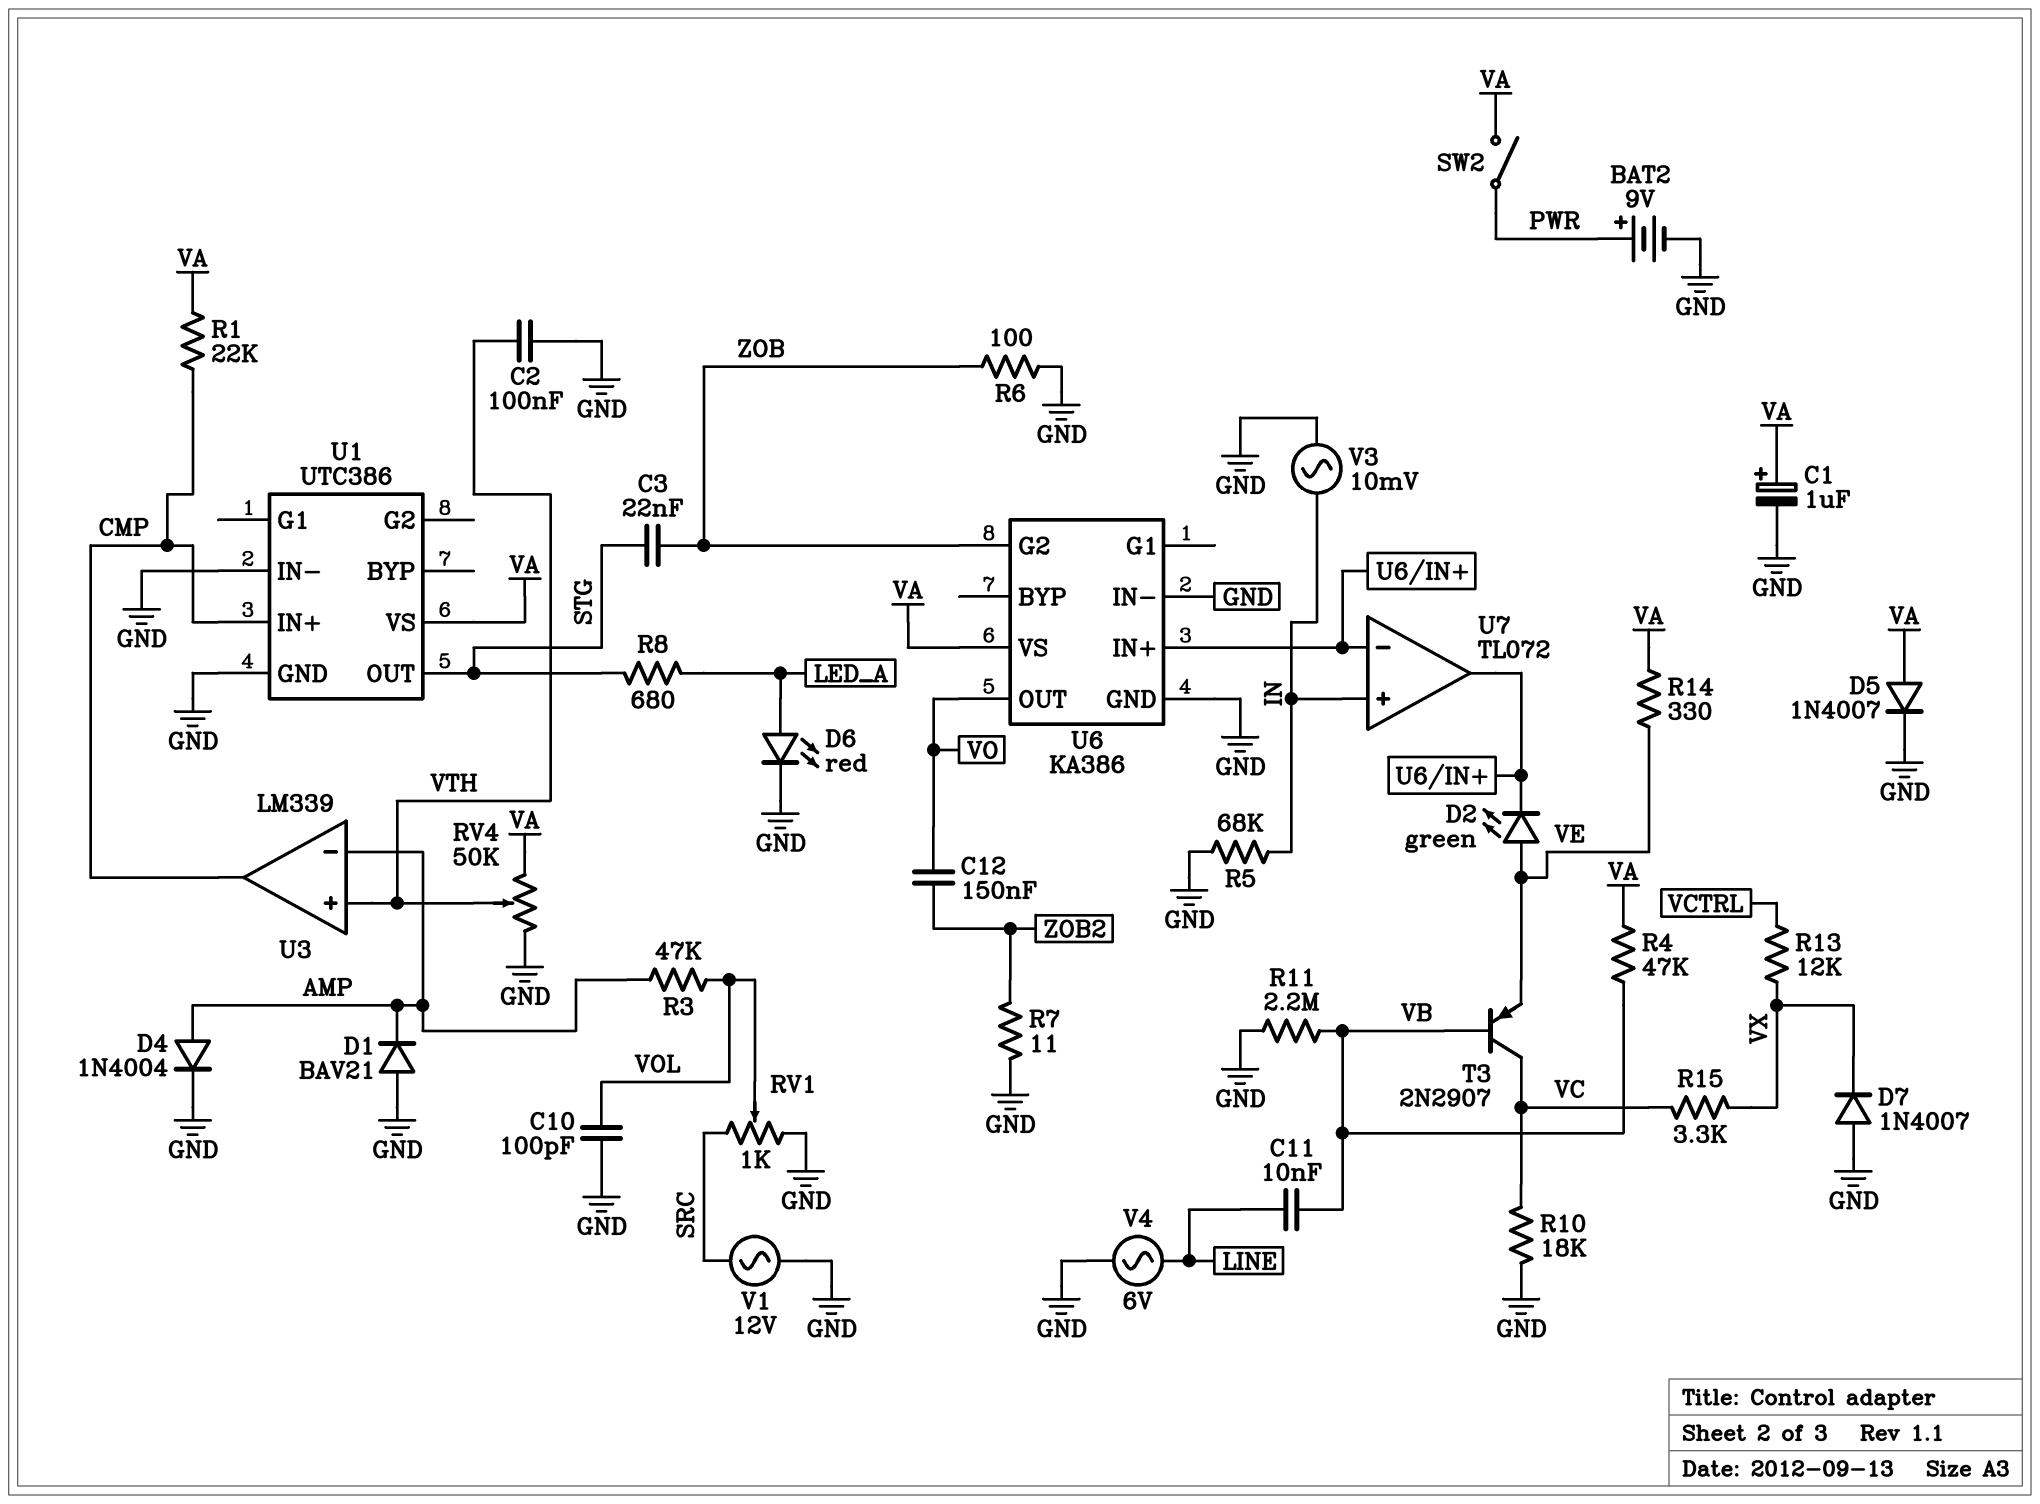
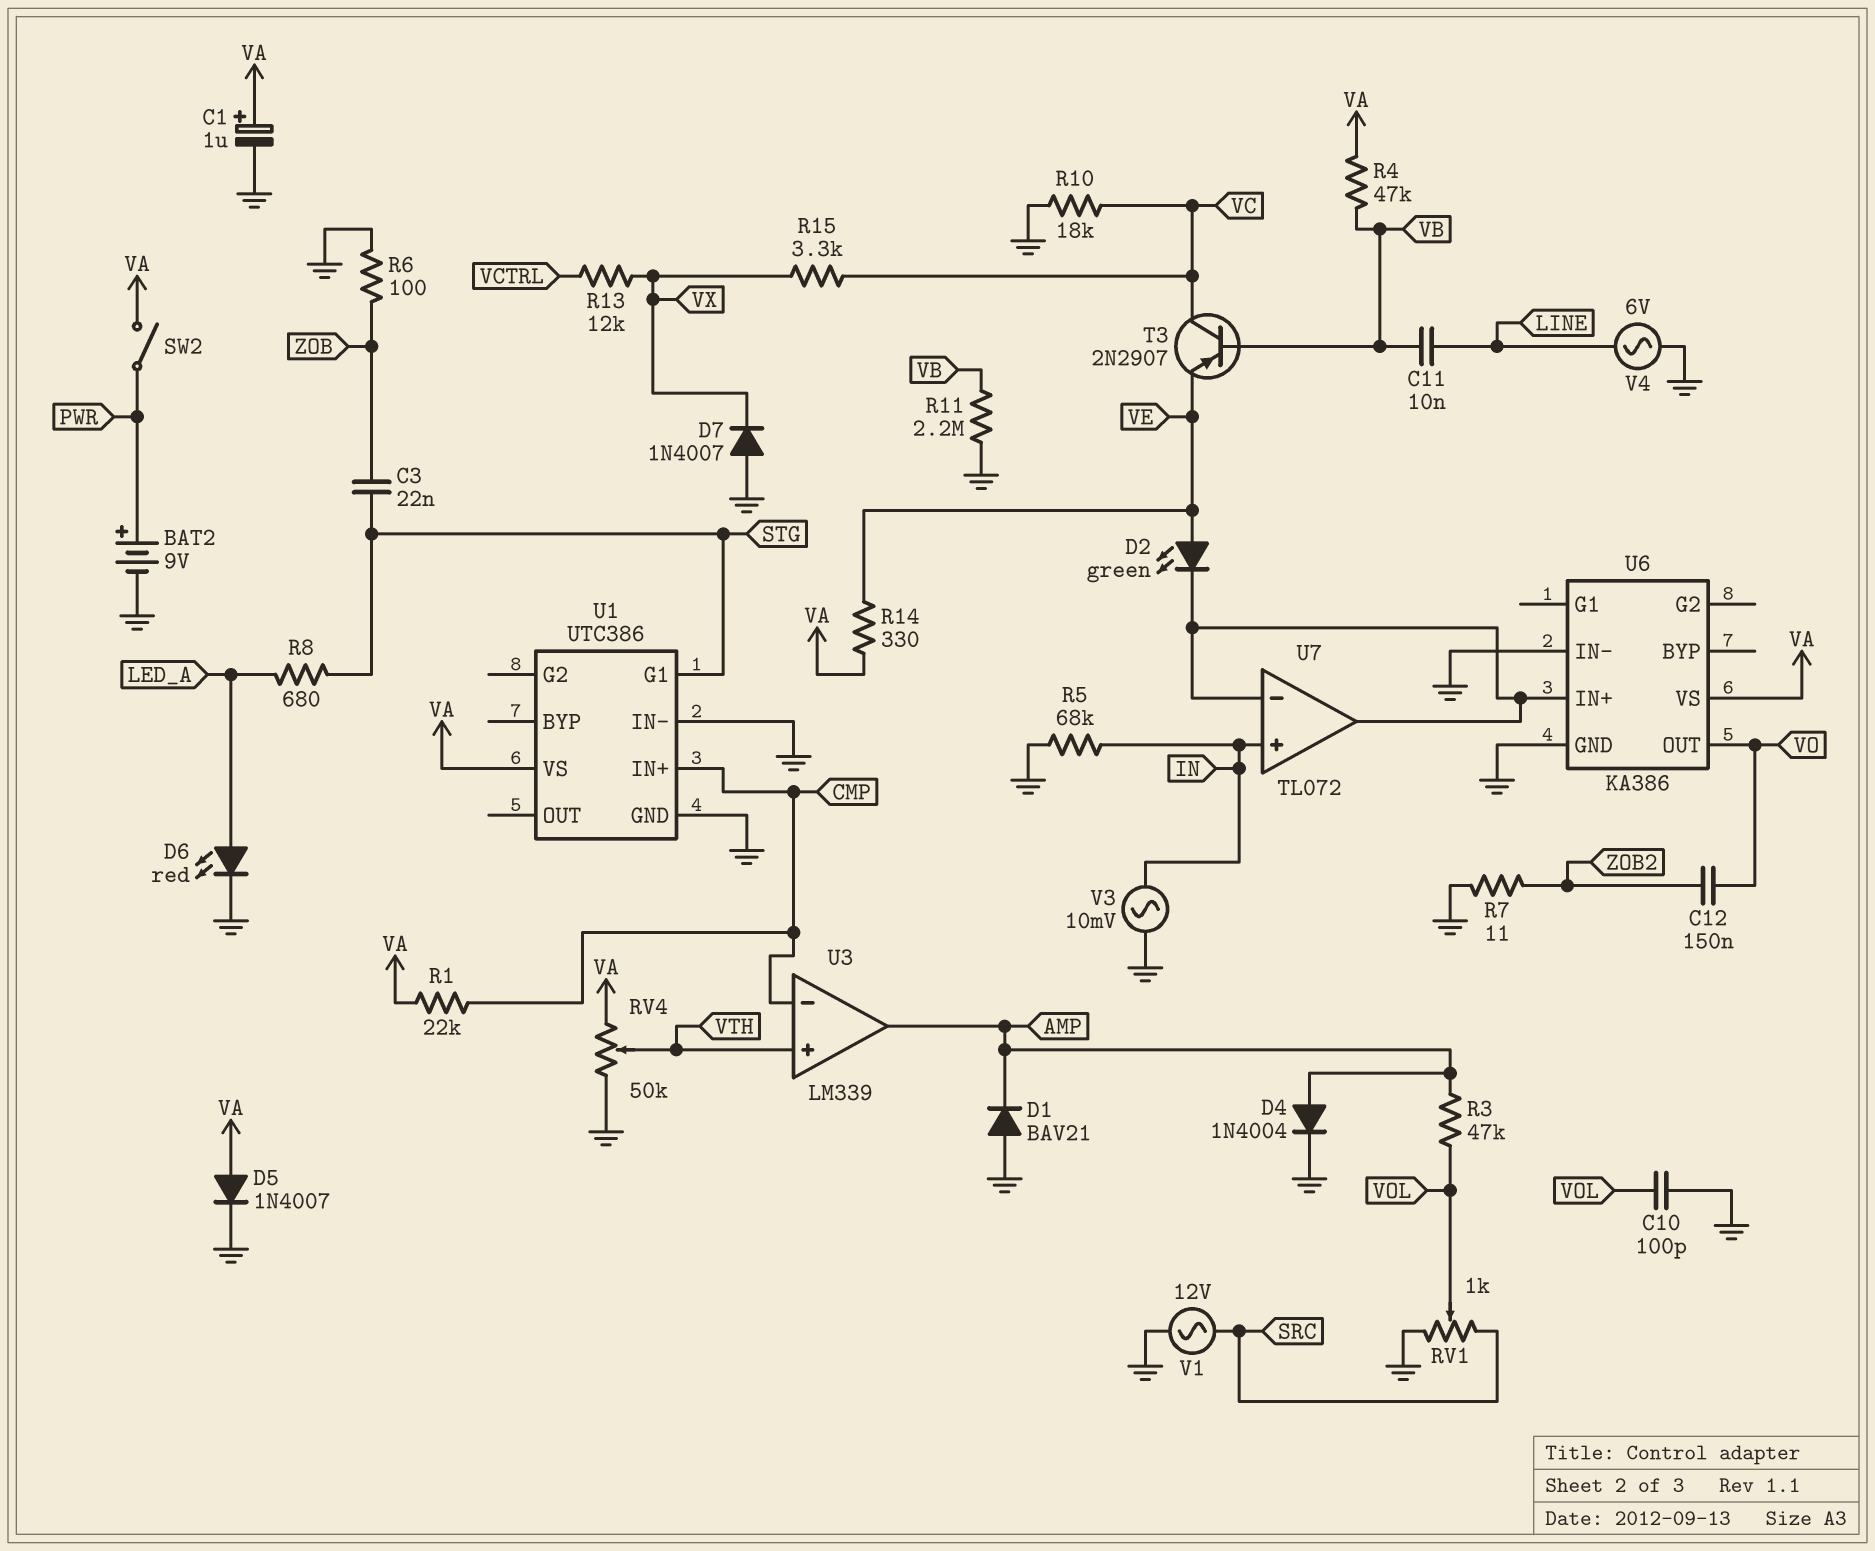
C2: 100nF (GND, VTH) -> none
U1 pin G1: none -> STG
U1 pin OUT: STG -> none
U3 pin in-: AMP -> CMP
U3 pin out: CMP -> AMP
U6 pin G2: ZOB -> none

